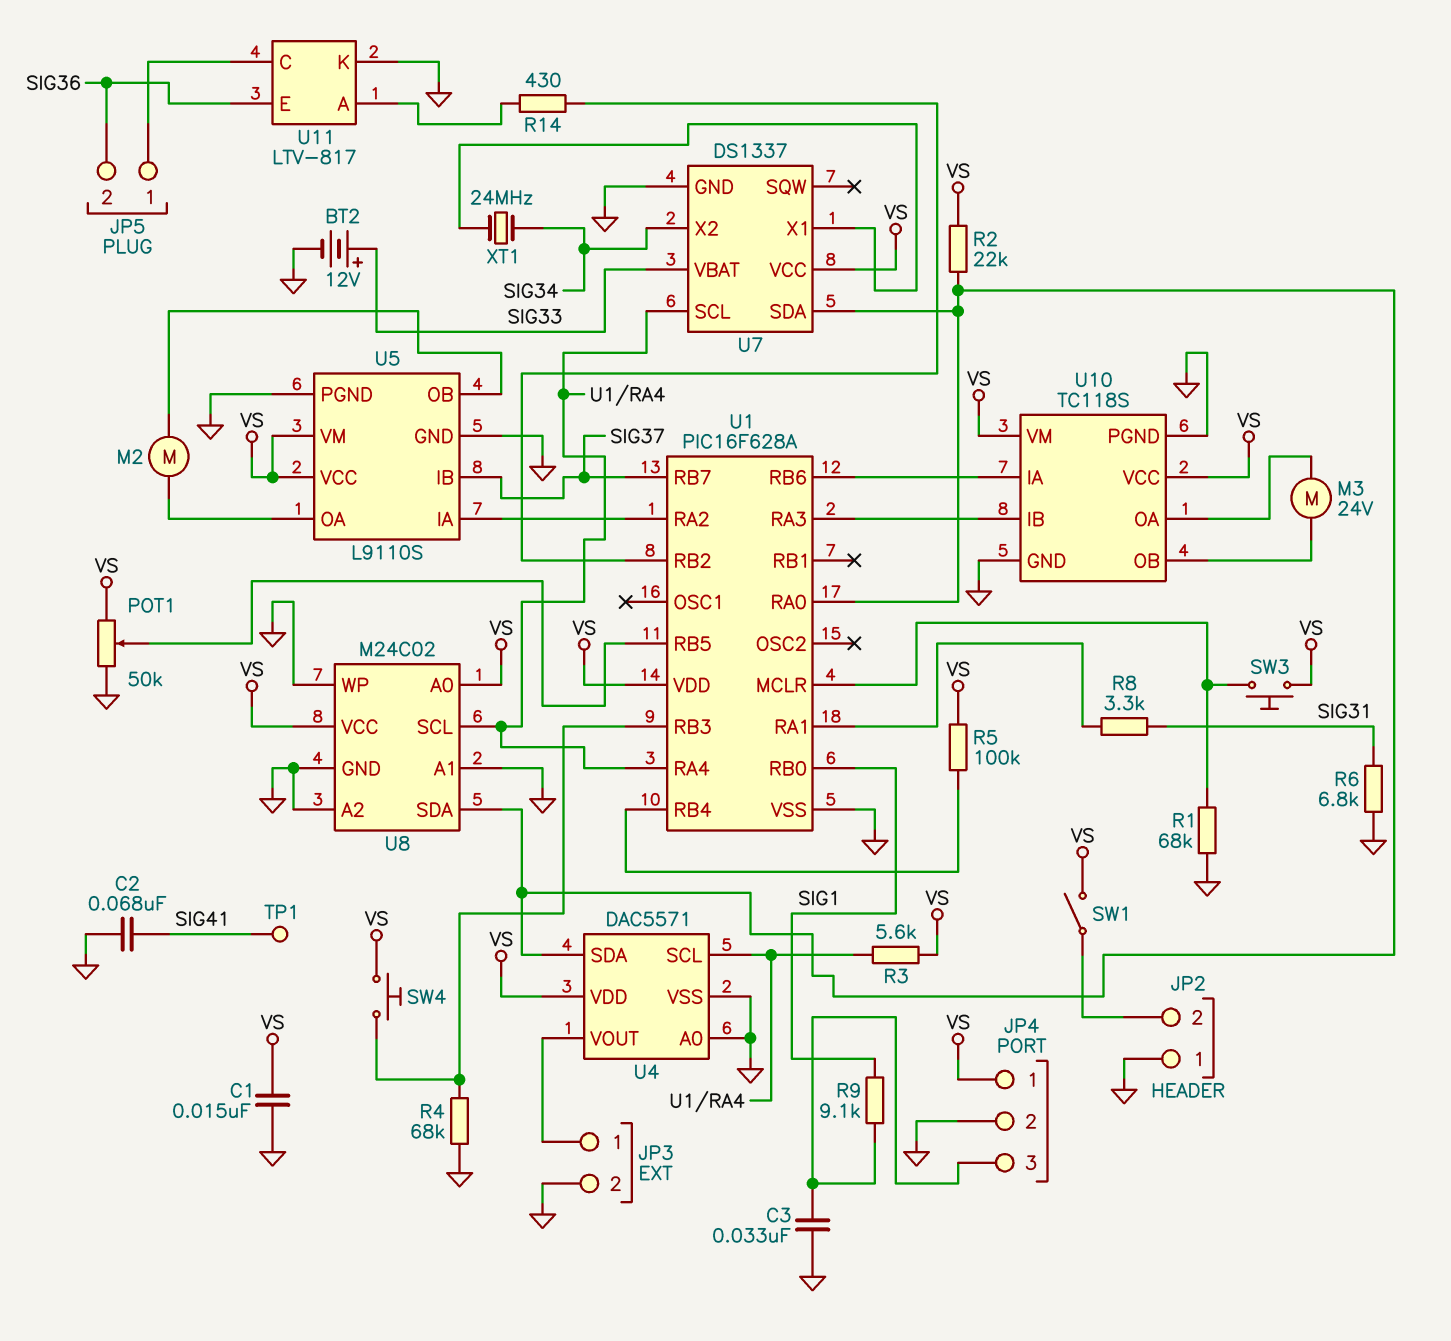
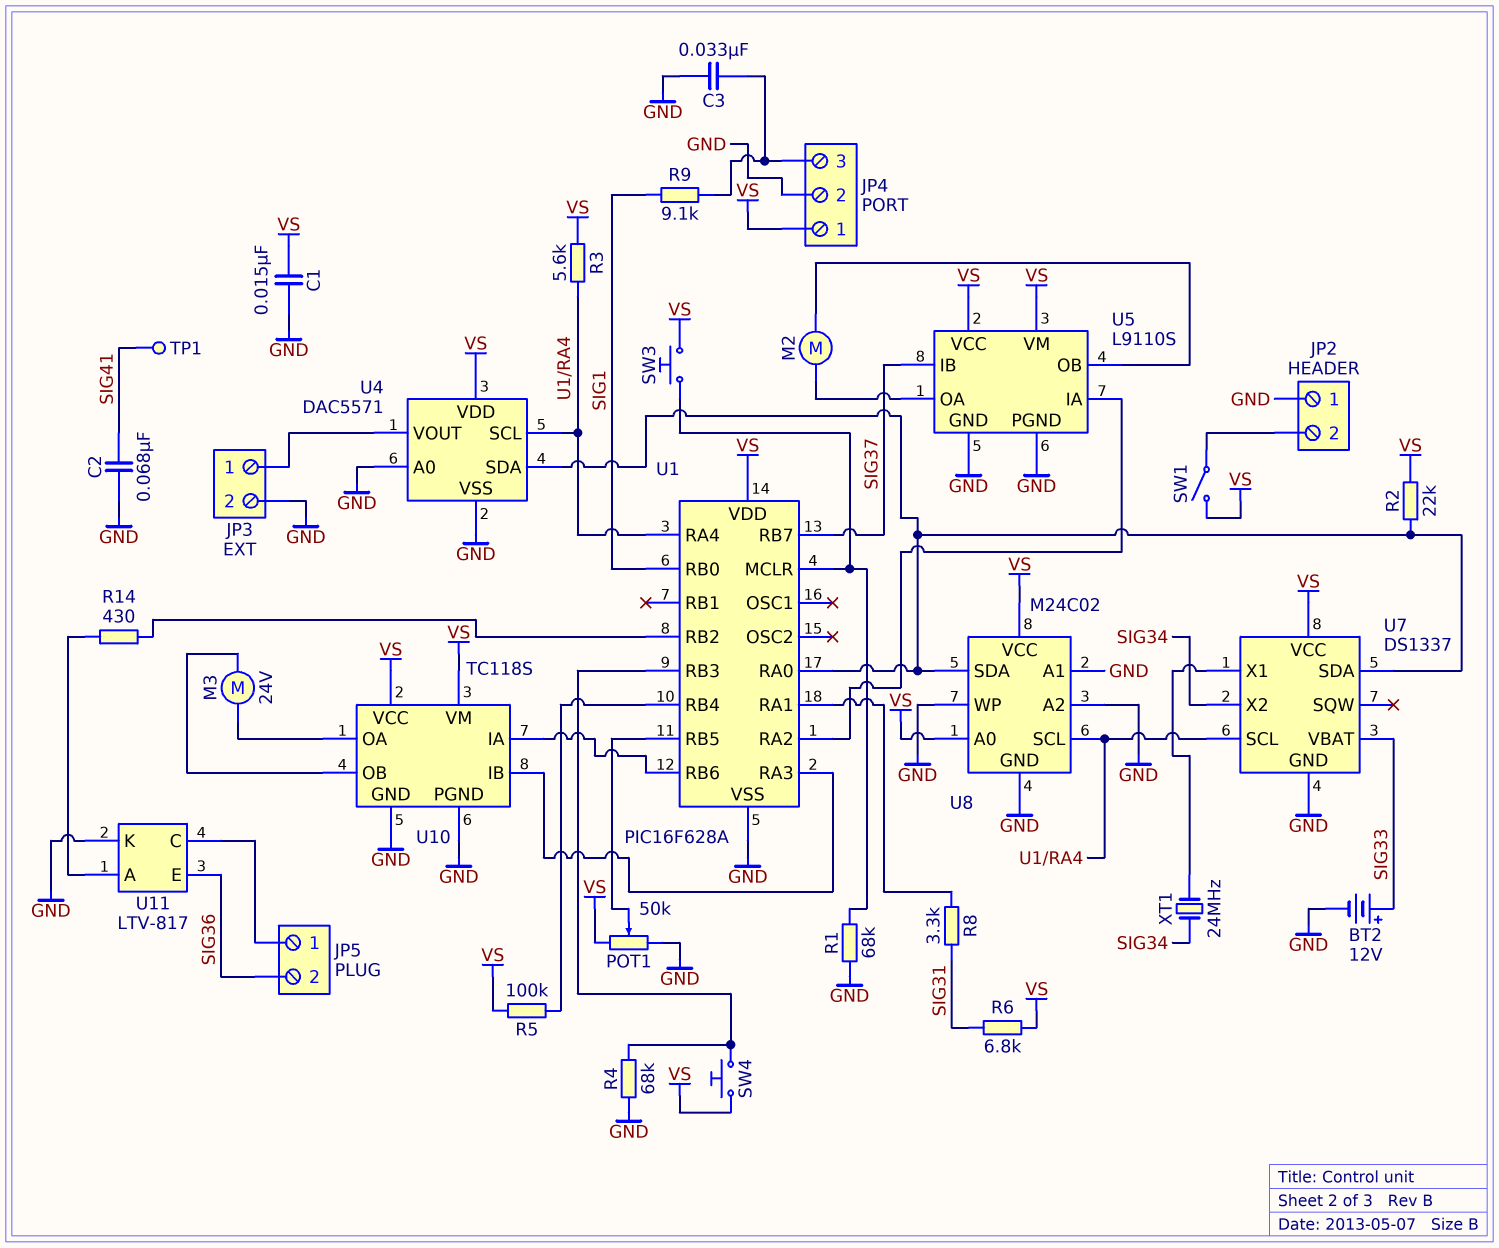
R6: 6.8k (GND, SIG31) -> 6.8k (SIG31, VS)

